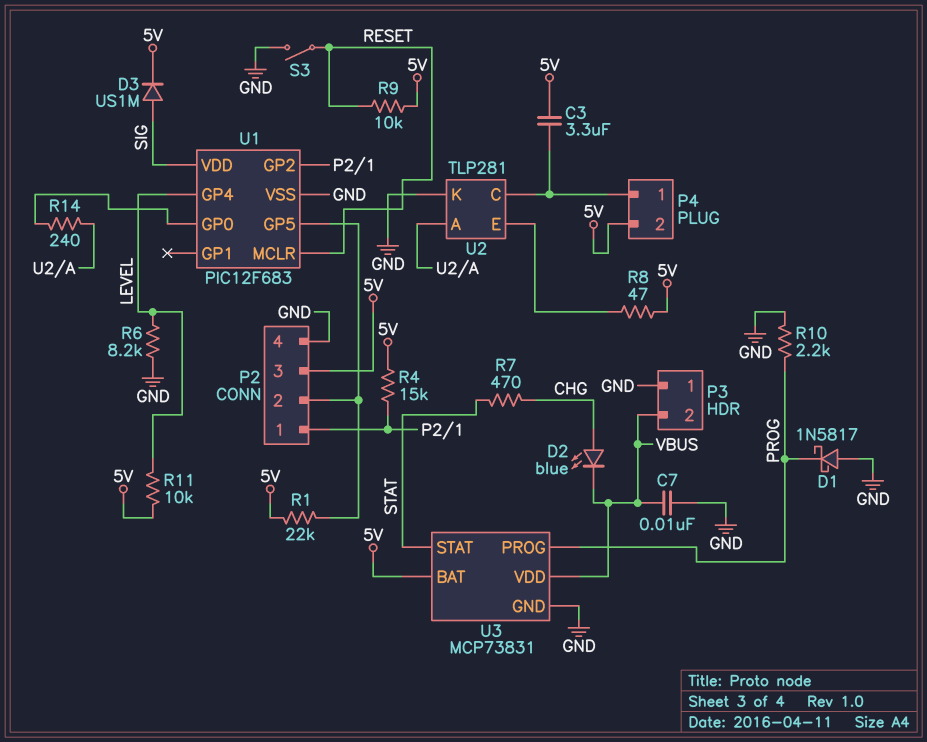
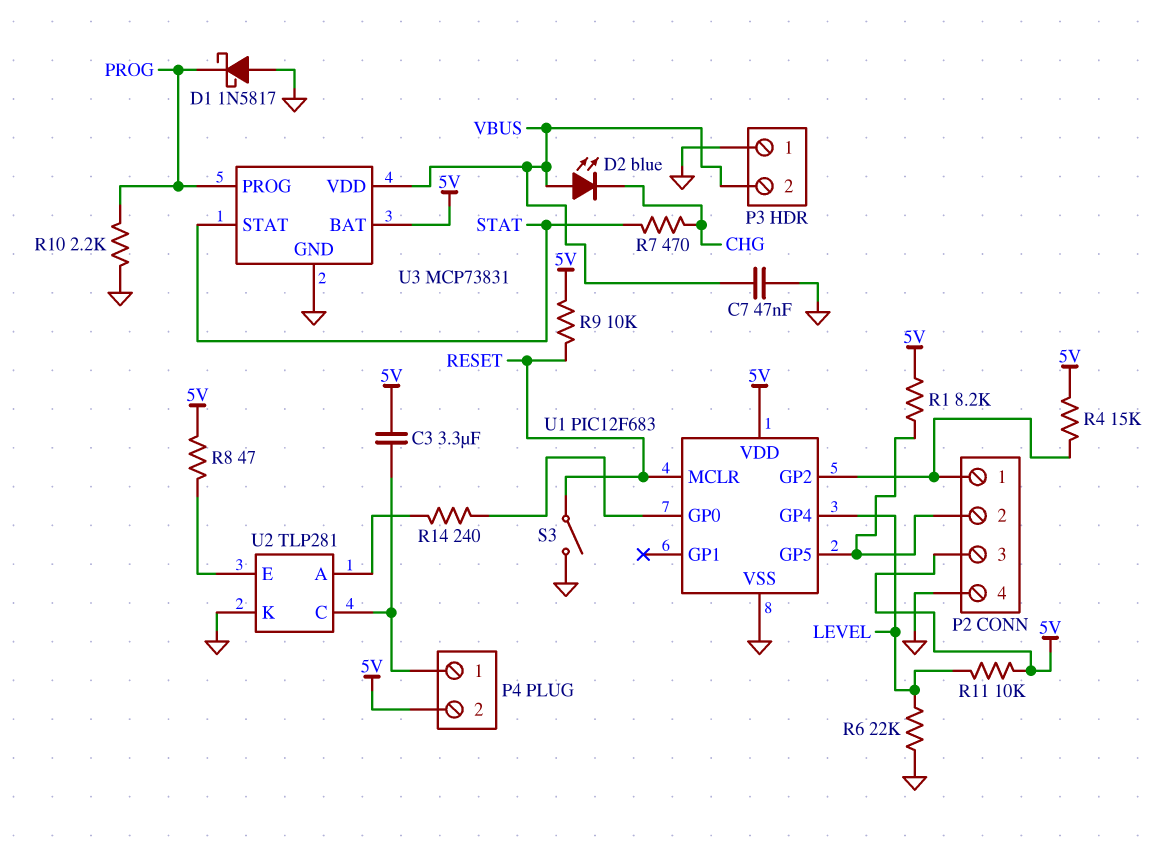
C7: 10nF (GND, VBUS) -> 47nF (GND, VBUS)
D2: LED blue (A CHG, K VBUS) -> LED blue (A VBUS, K CHG)
D3: diode US1M (A SIG, K 5V) -> none
R1: 22k (5V, P2/2) -> 8.2k (5V, P2/2)
R6: 8.2k (GND, LEVEL) -> 22k (GND, LEVEL)
U1 pin VDD: SIG -> 5V

